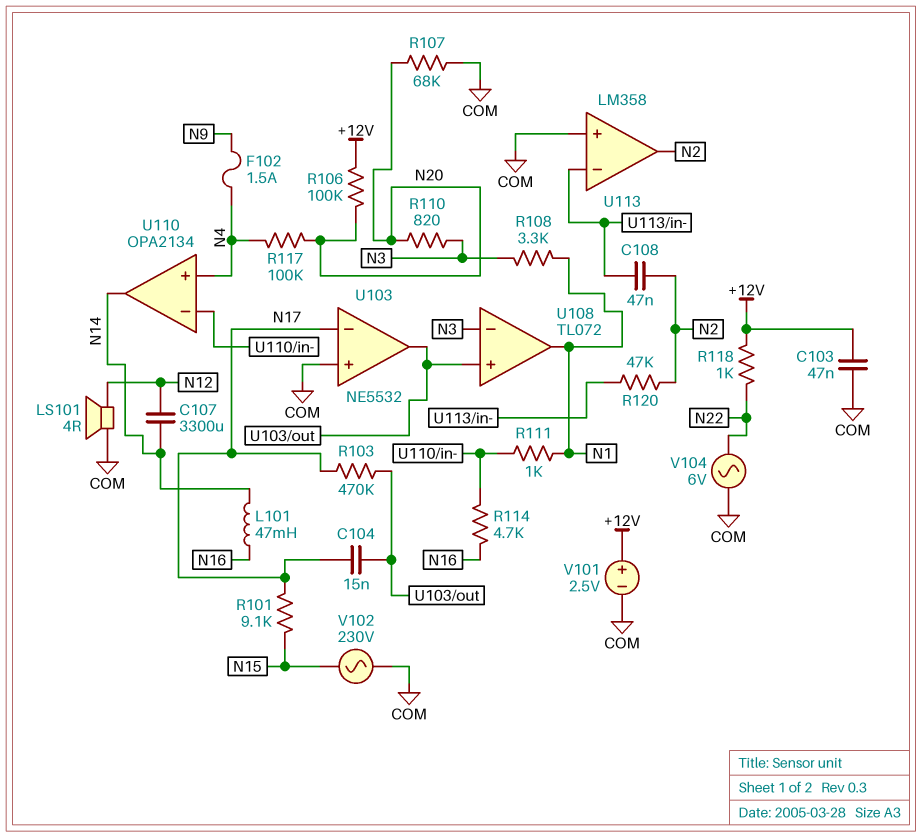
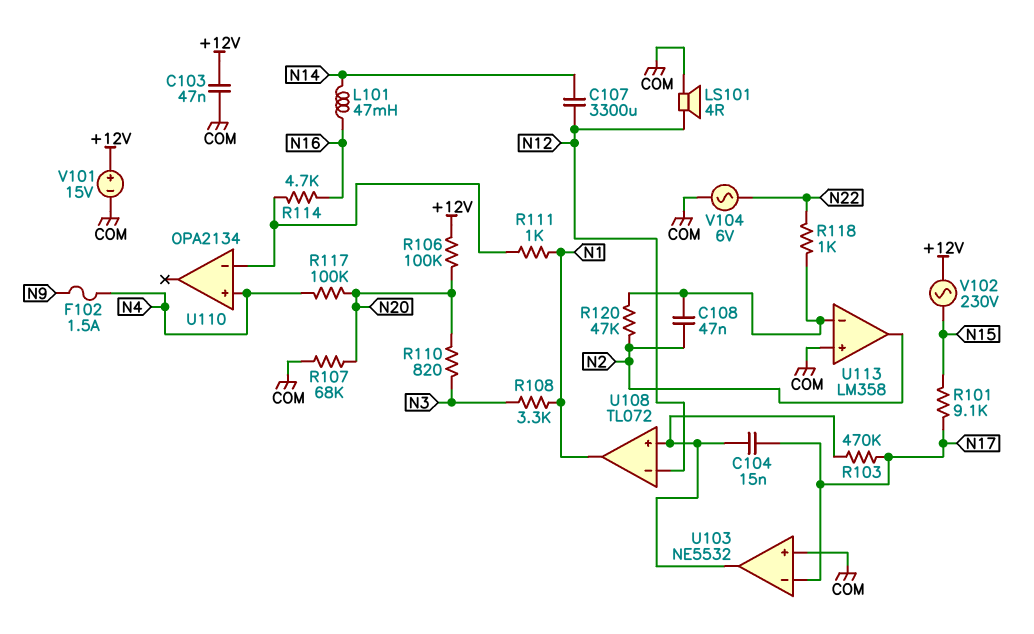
R118: 1k (+12V, N22) -> 1k (N22, U113/in-)
U108 pin in-: N3 -> N12
U110 pin out: N14 -> none
V101: 2.5V (plus +12V, minus COM) -> 15V (plus +12V, minus COM)
V102: AC 230V (COM, N15) -> AC 230V (+12V, N15)

